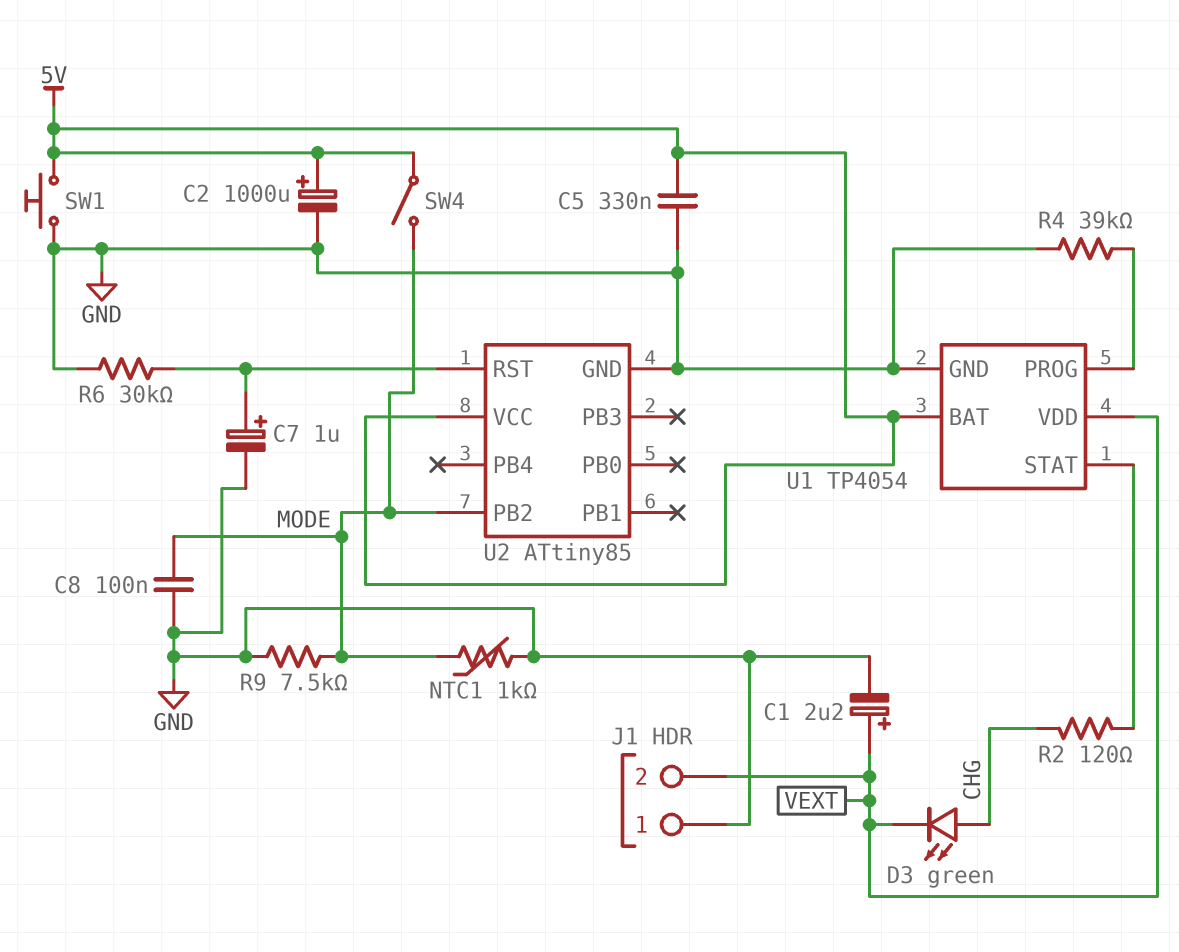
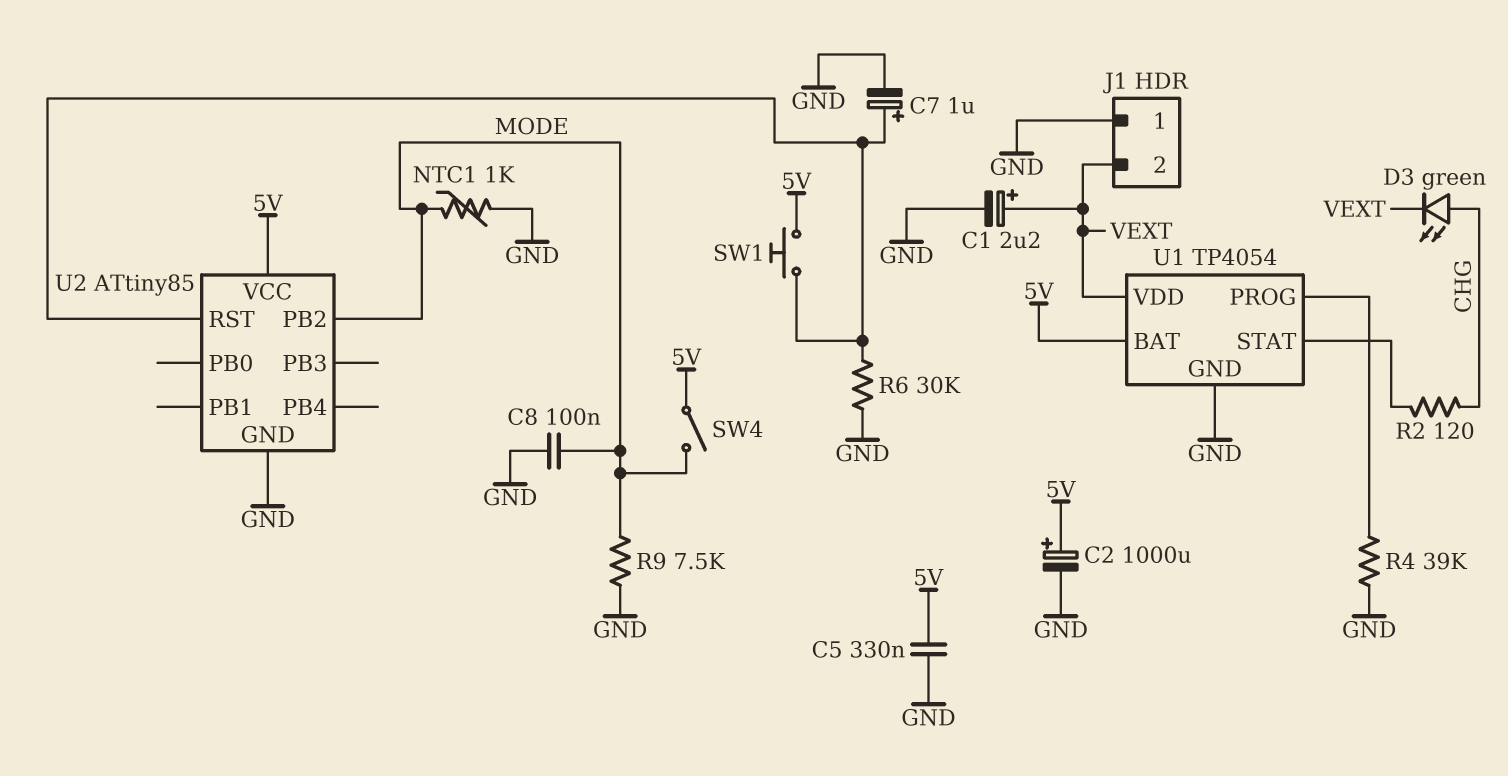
SW1: button (5V, GND) -> button (5V, U2/RST)

